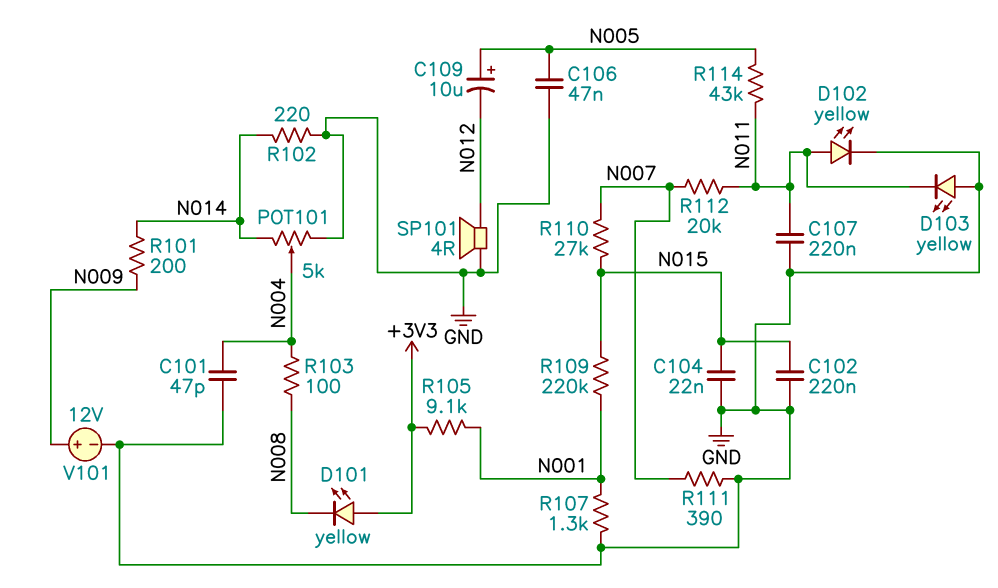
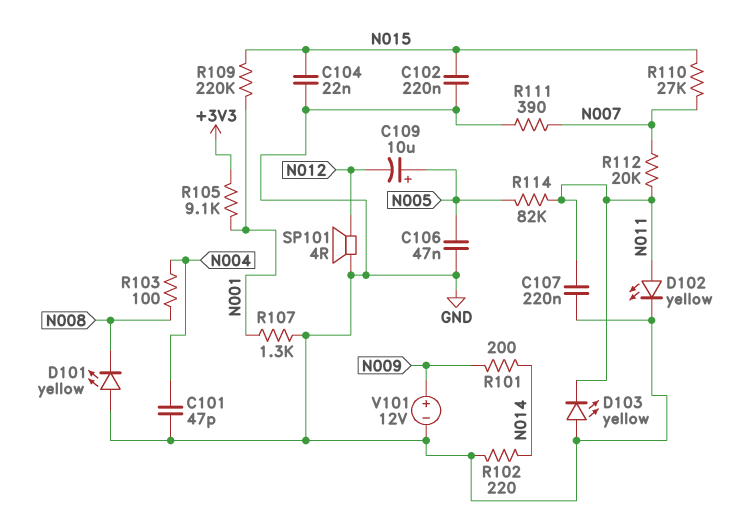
D101: LED yellow (A +3V3, K N008) -> LED yellow (A GND, K N008)
POT101: 5k (GND, N014, wiper N004) -> none
R114: 43k (N005, N011) -> 82k (N005, N011)

